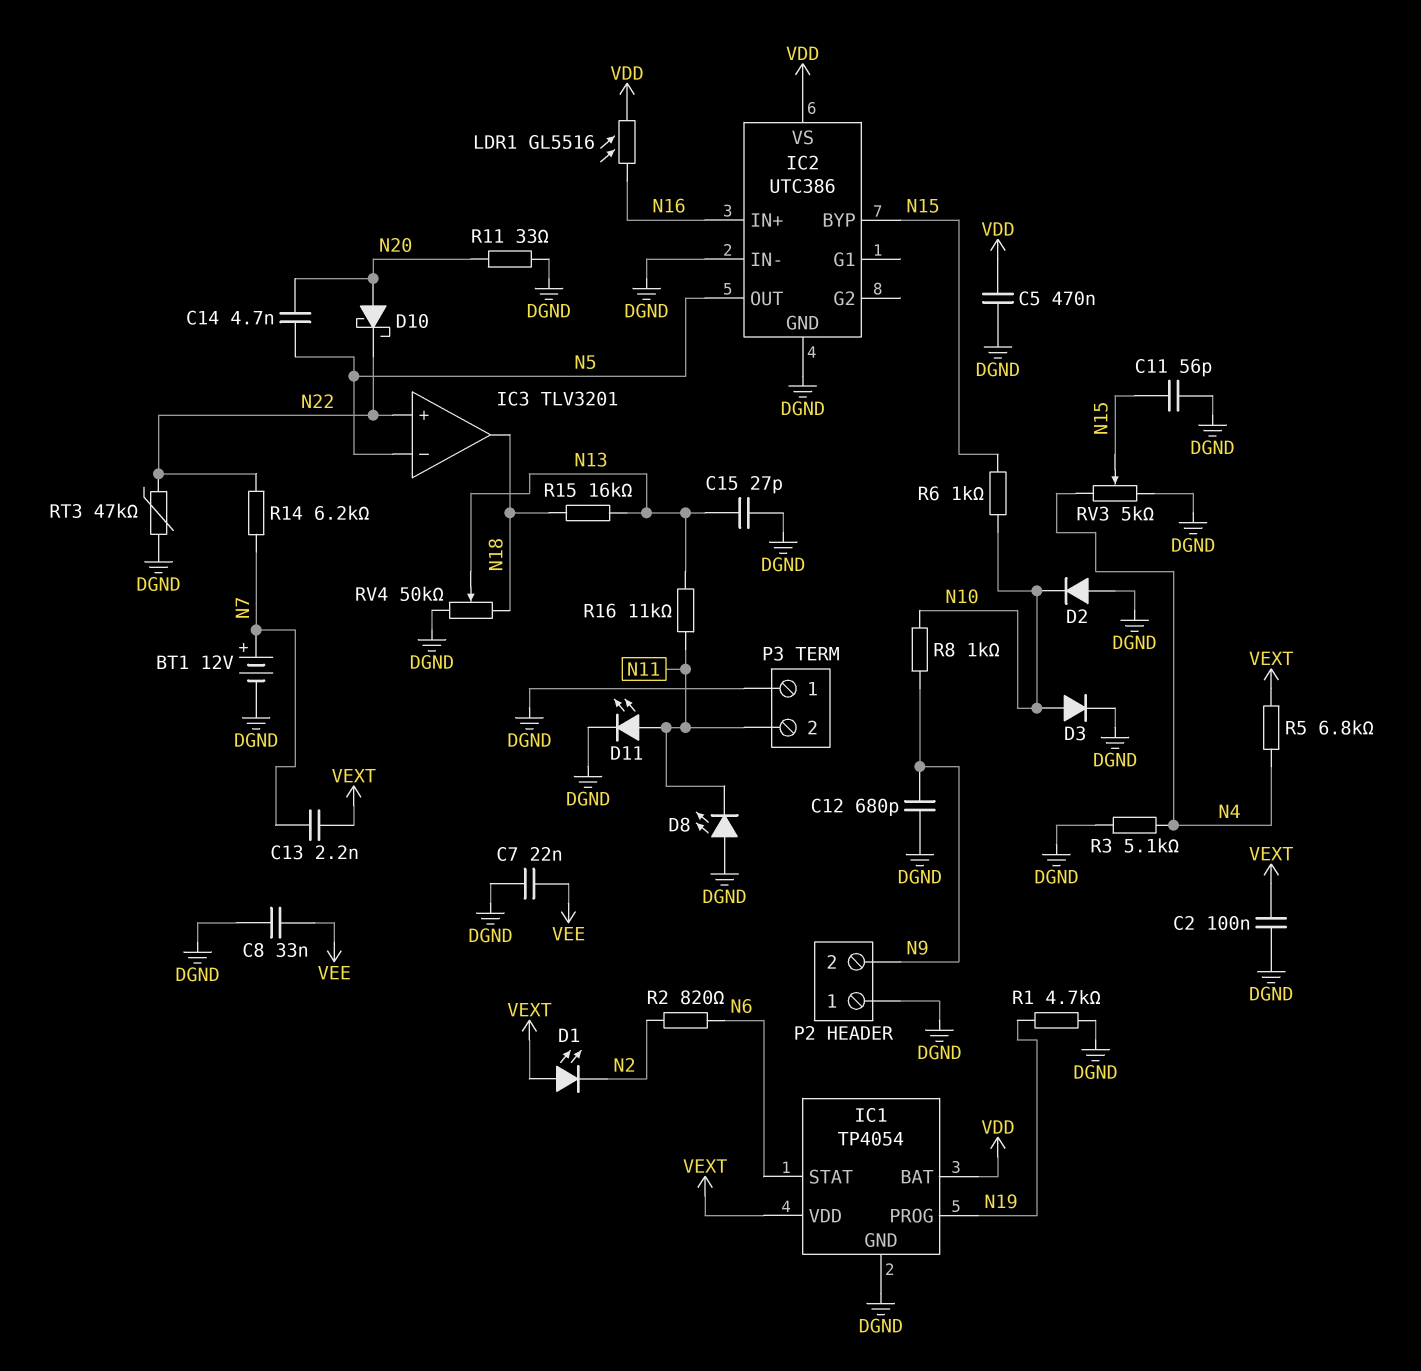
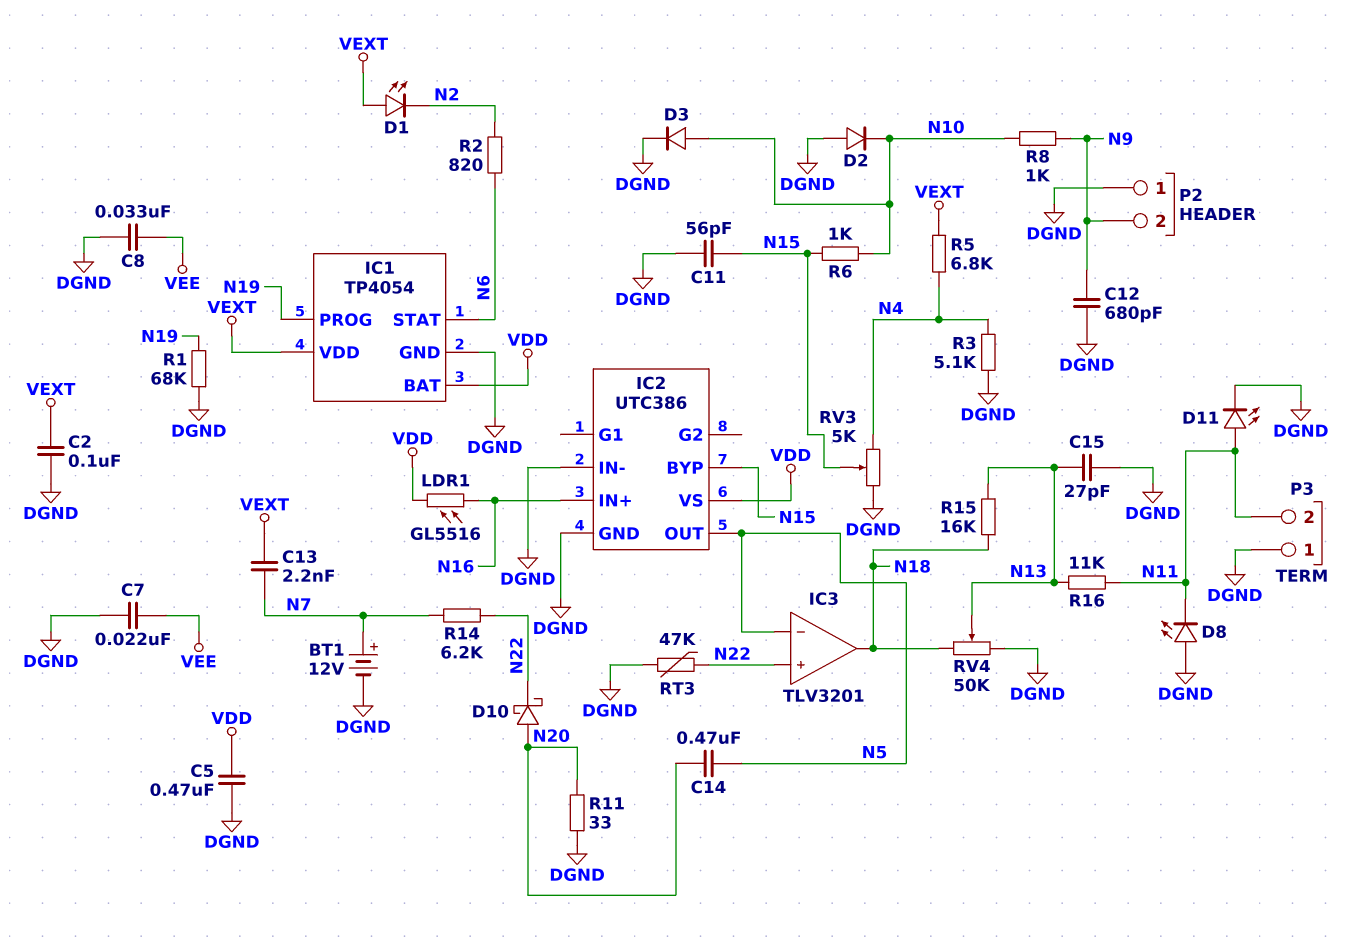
C14: 4.7nF (N5, N20) -> 470nF (N5, N20)
R1: 4.7k (DGND, N19) -> 68k (DGND, N19)

